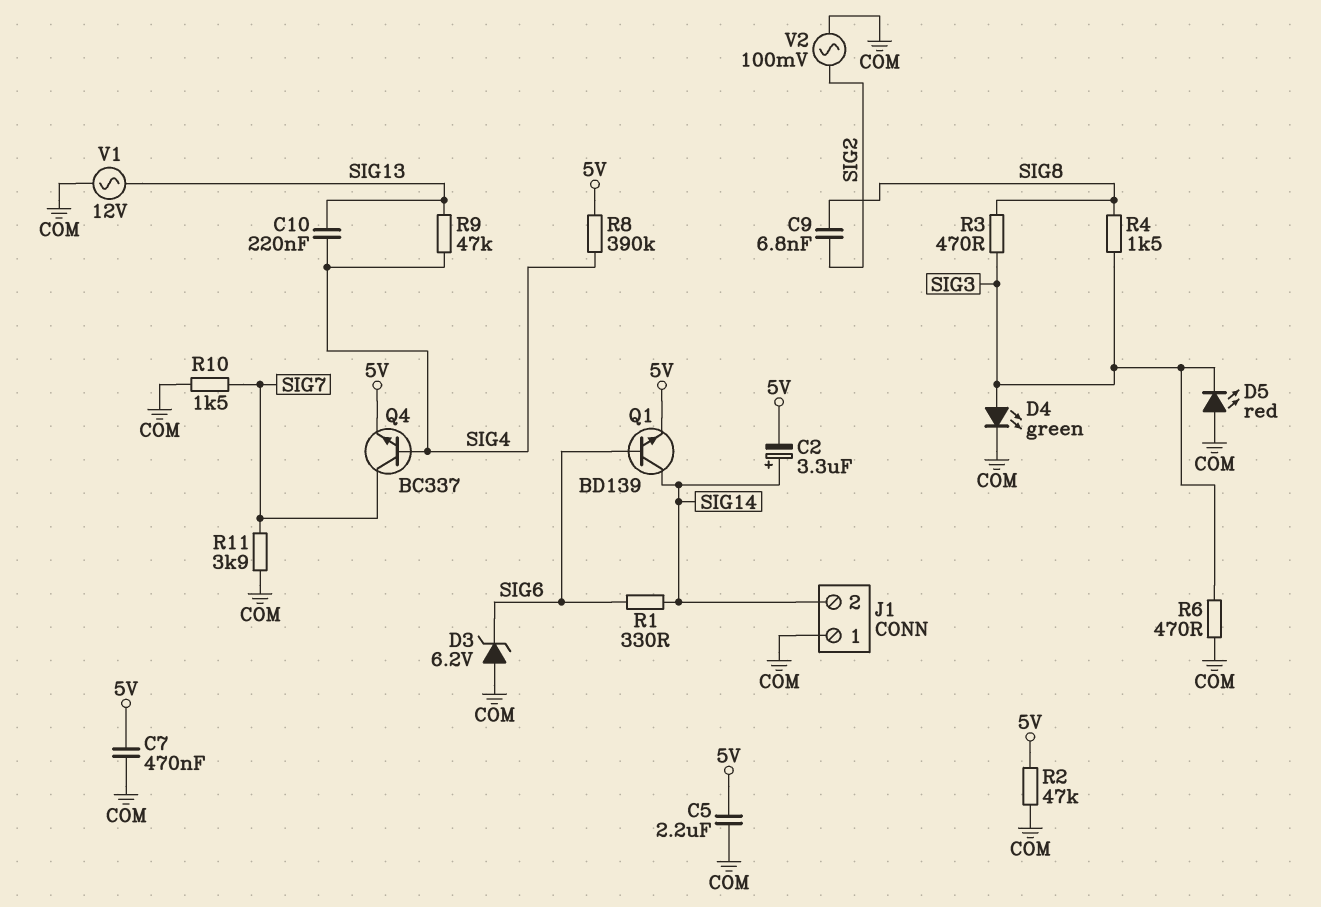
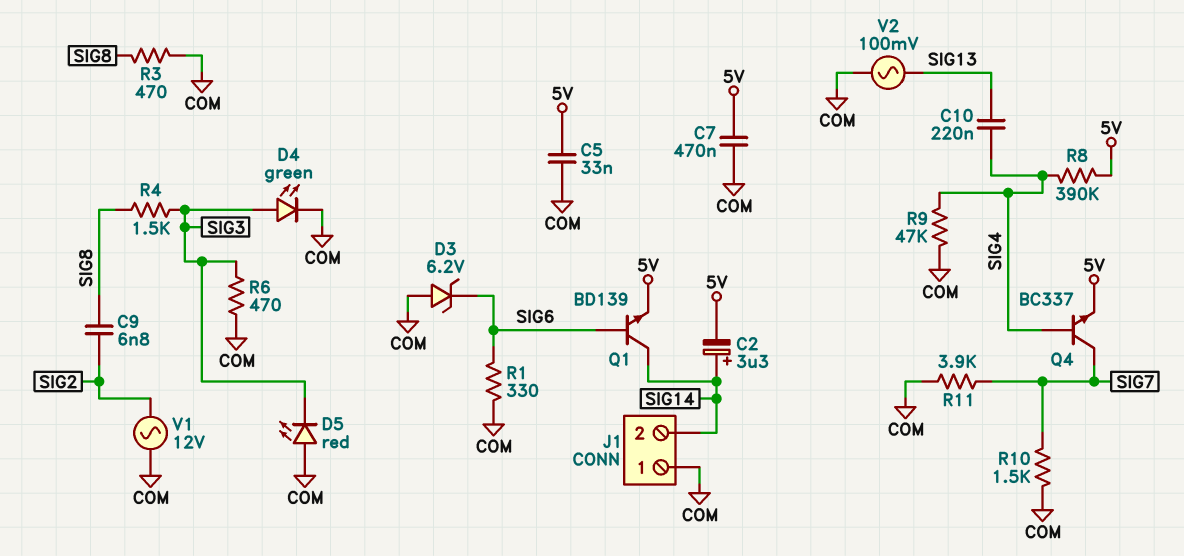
C5: 2.2uF (5V, COM) -> 33nF (5V, COM)
R1: 330 (SIG6, SIG14) -> 330 (COM, SIG6)
R2: 47k (5V, COM) -> none
R3: 470 (SIG3, SIG8) -> 470 (COM, SIG8)
R9: 47k (SIG4, SIG13) -> 47k (COM, SIG4)
V1: AC 12V (COM, SIG13) -> AC 12V (COM, SIG2)
V2: AC 100mV (COM, SIG2) -> AC 100mV (COM, SIG13)

